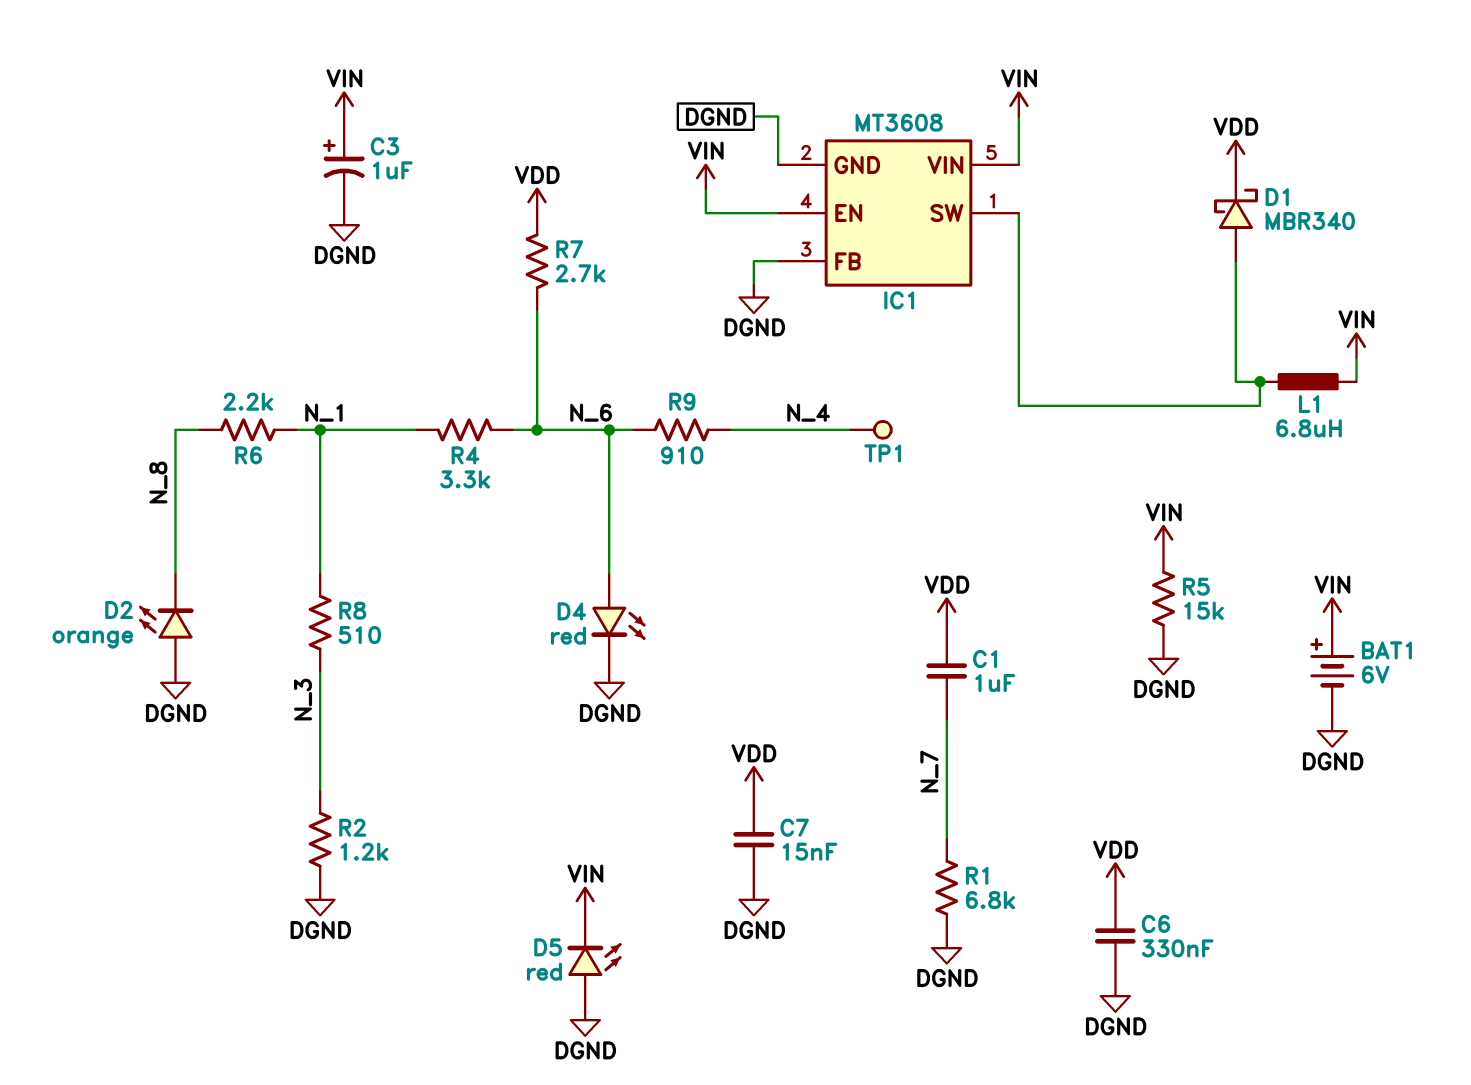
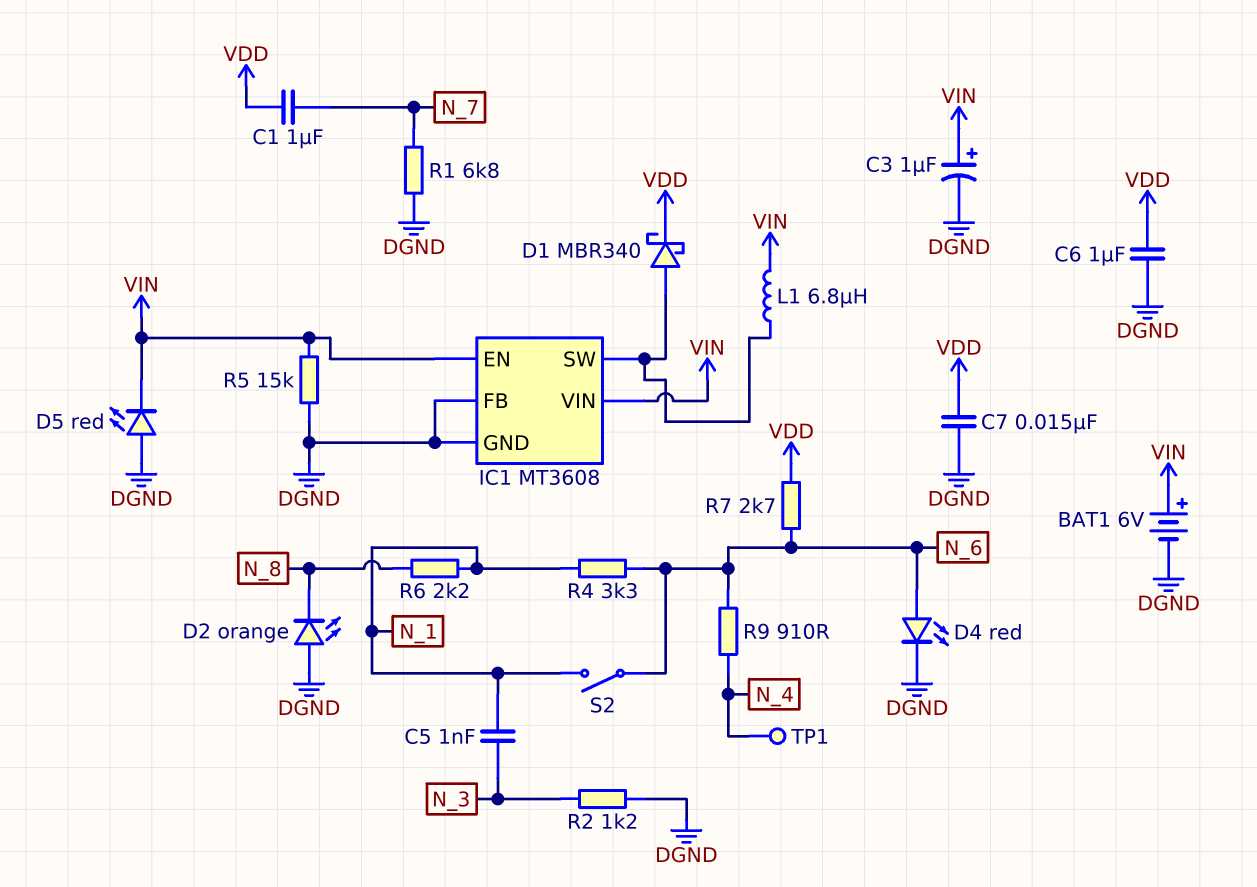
C5: none -> 1nF (N_1, N_3)
C6: 330nF (DGND, VDD) -> 1uF (DGND, VDD)
R8: 510 (N_1, N_3) -> none
S2: none -> switch (N_1, N_6)

